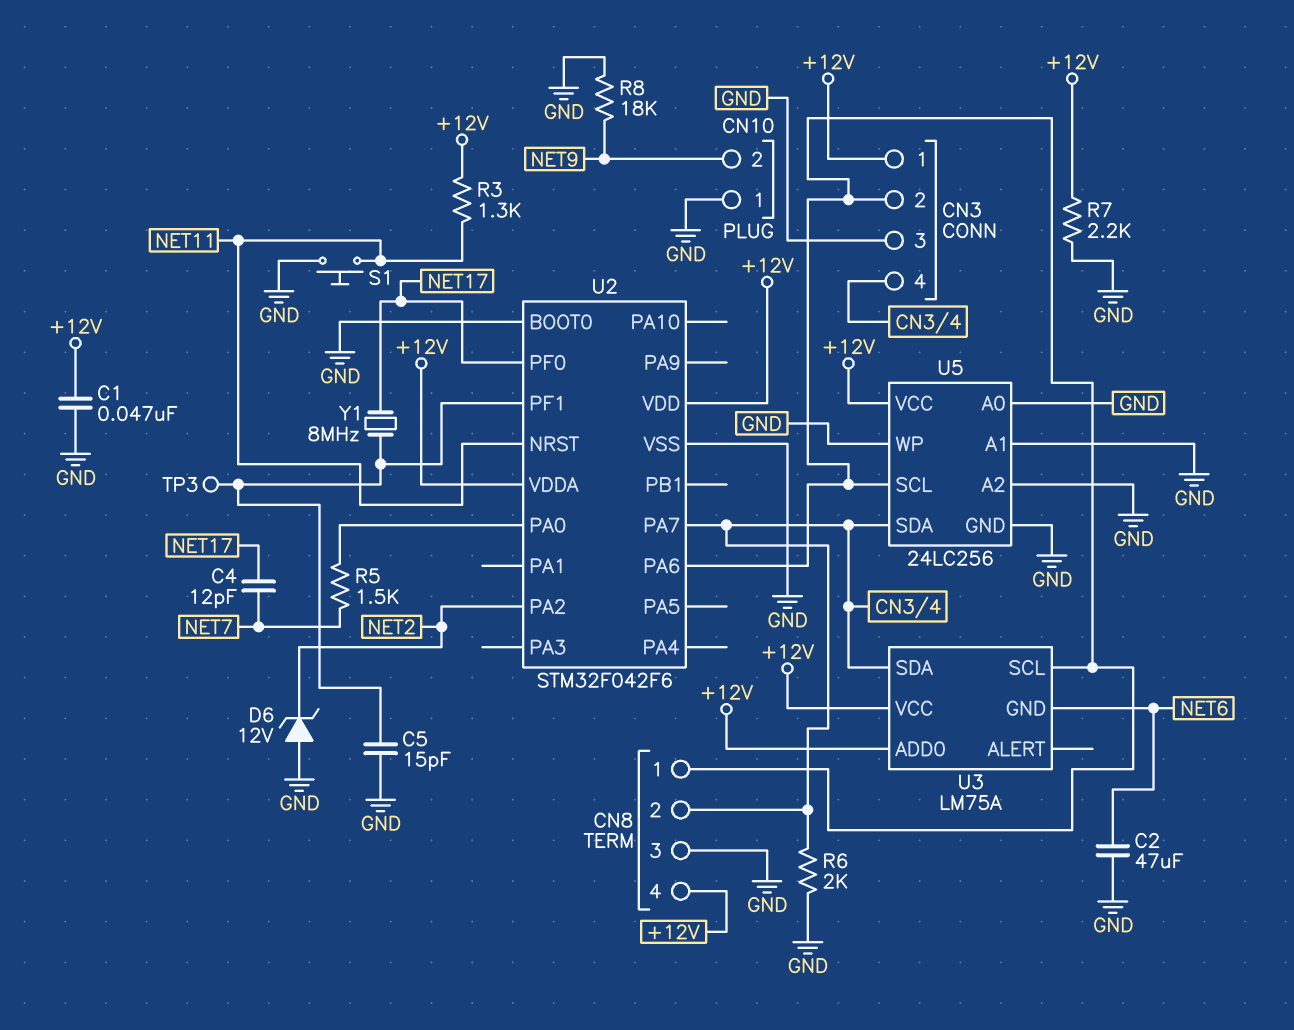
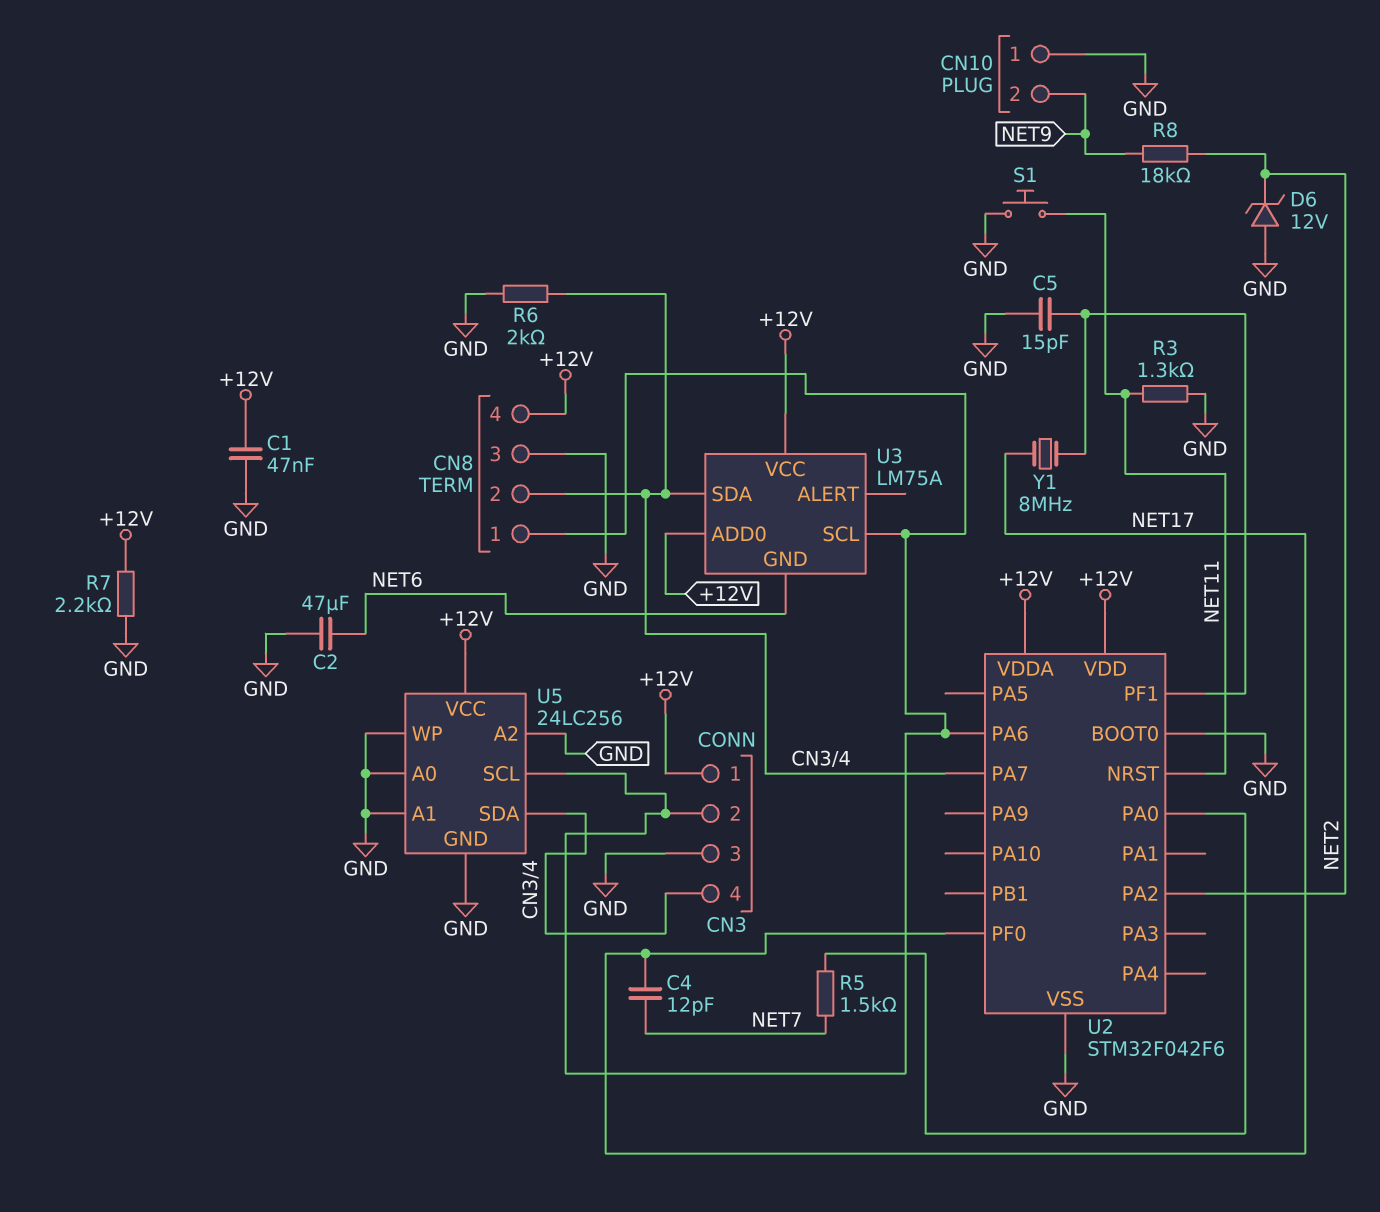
R3: 1.3k (+12V, NET11) -> 1.3k (GND, NET11)
R8: 18k (GND, NET9) -> 18k (NET2, NET9)
TP3: test point (U2/PF1) -> none

